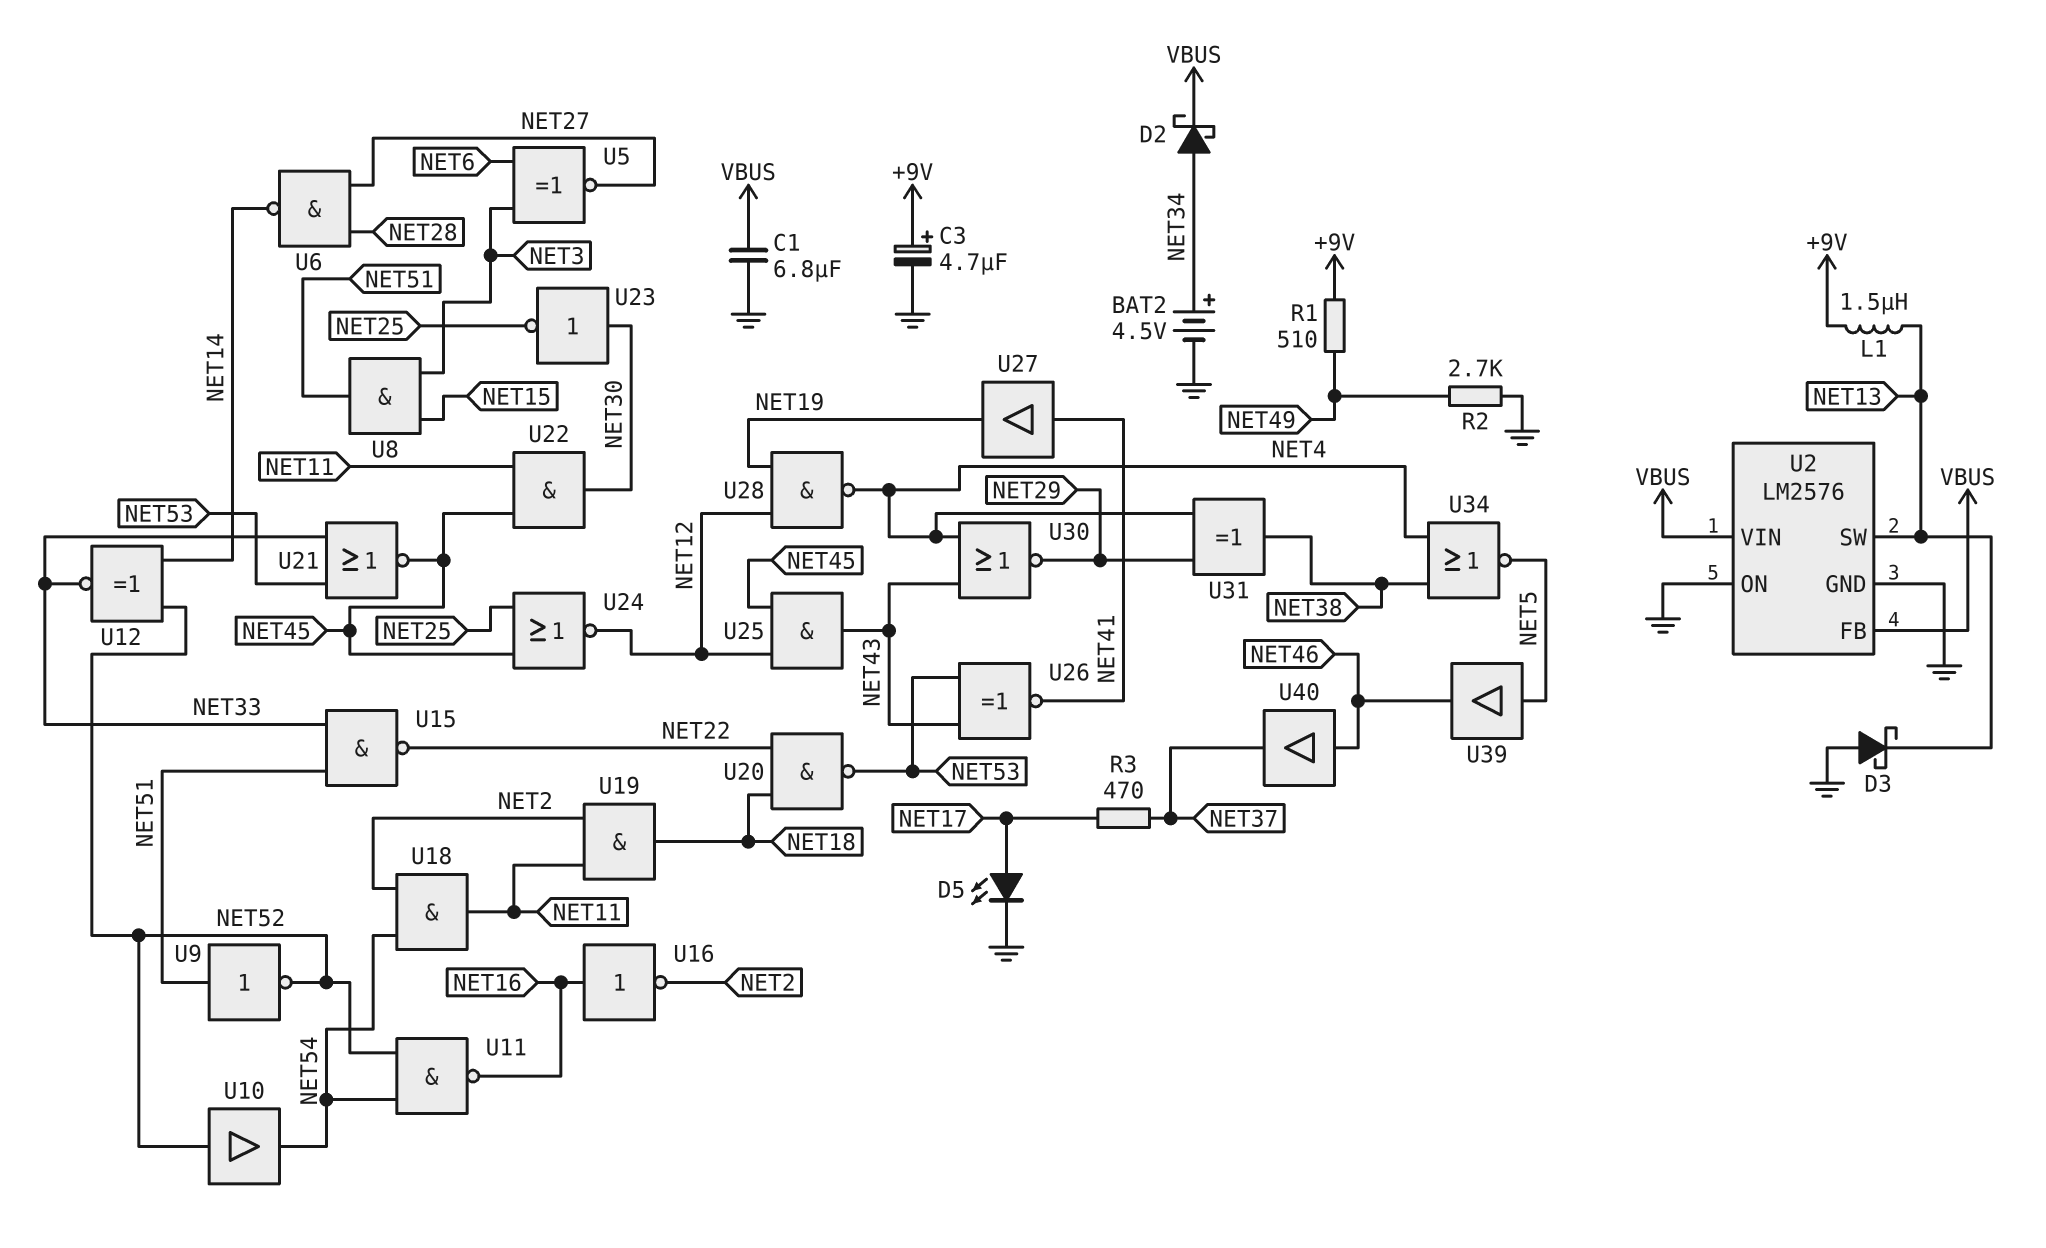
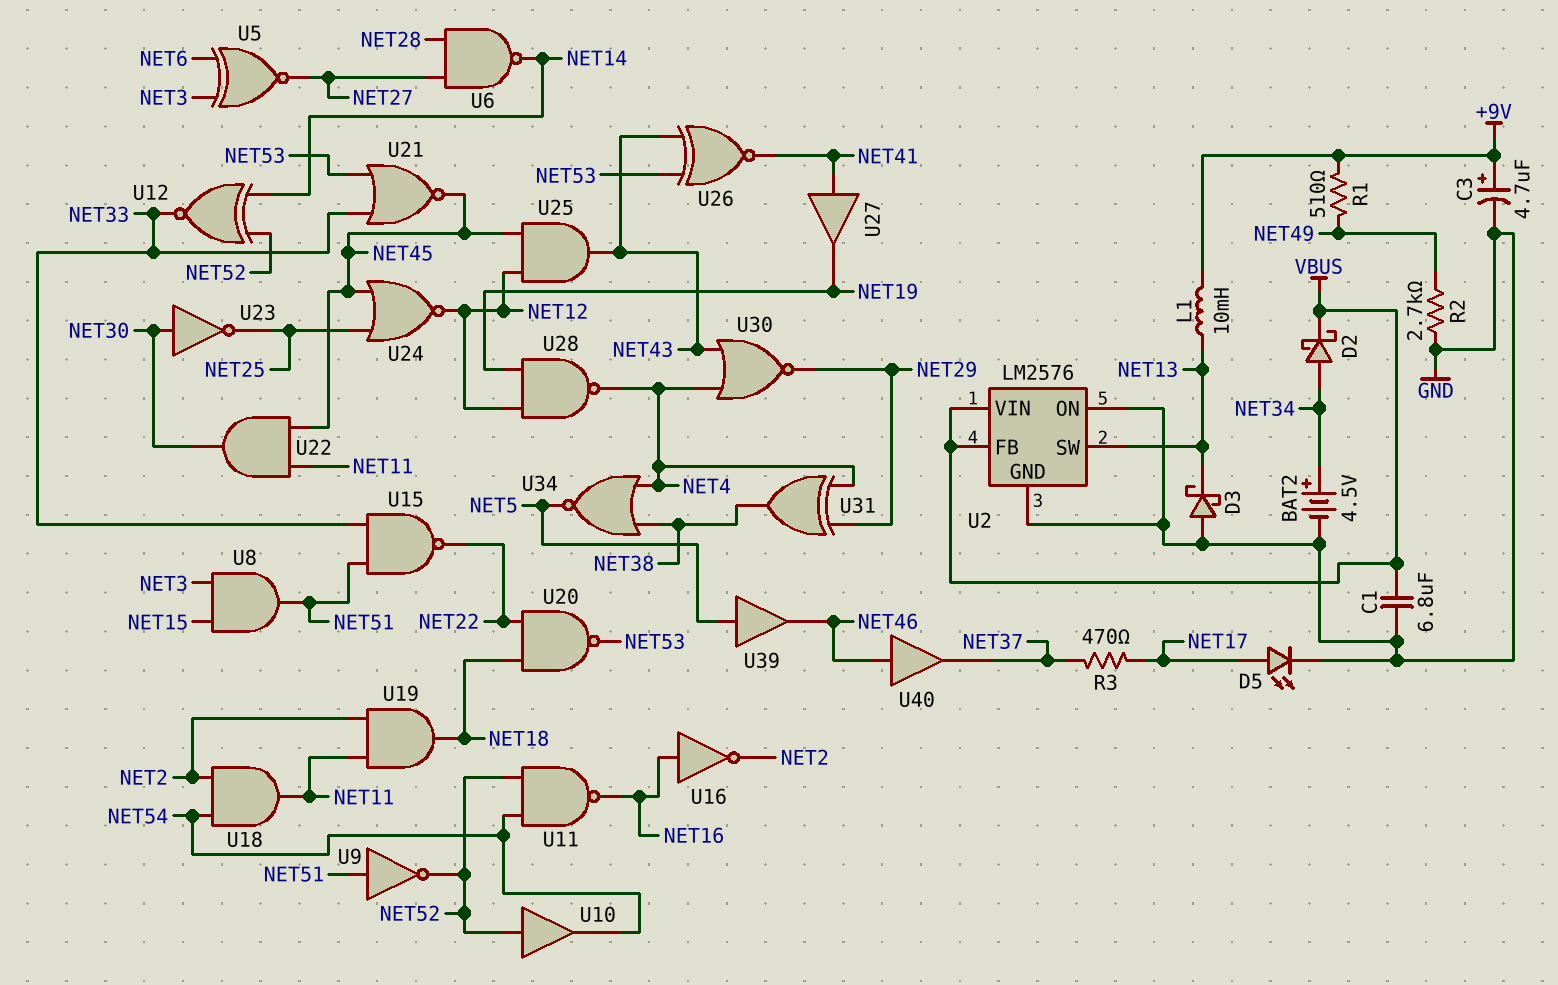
L1: 1.5uH (+9V, NET13) -> 10mH (+9V, NET13)

